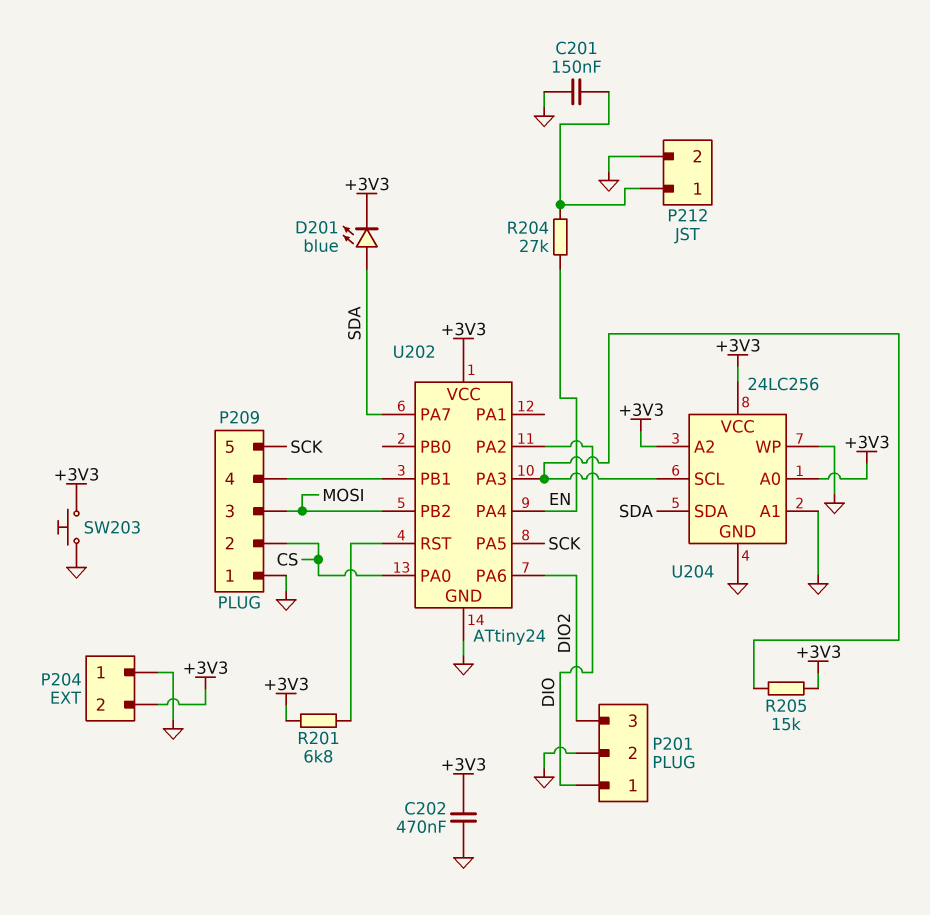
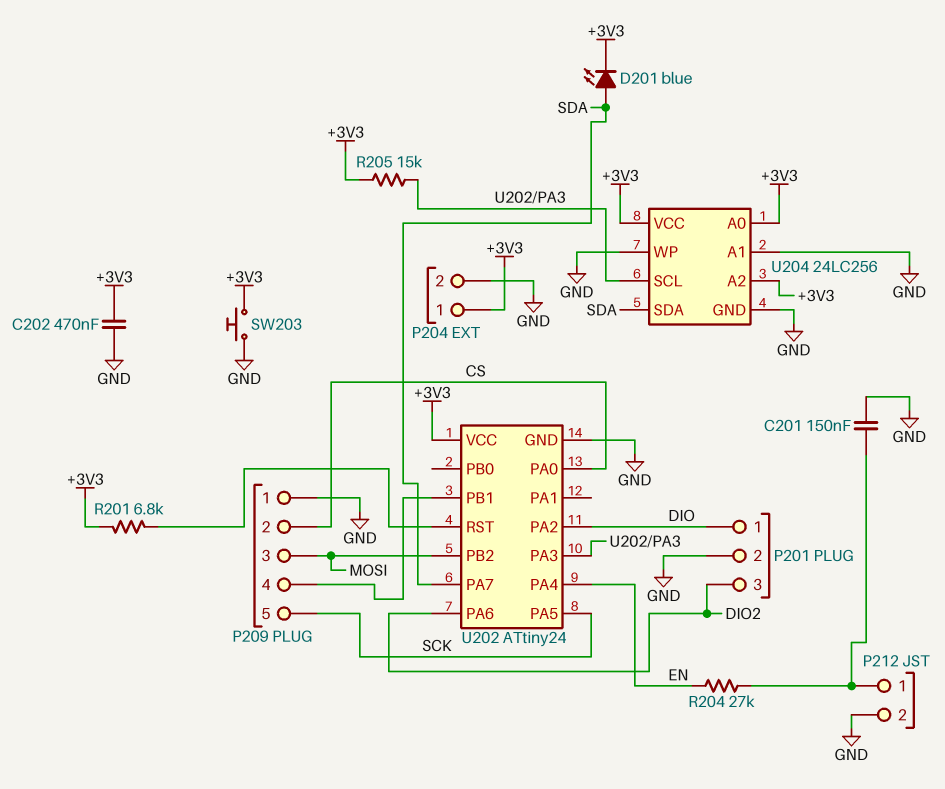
P204 pin 1: GND -> +3V3
P204 pin 2: +3V3 -> GND

